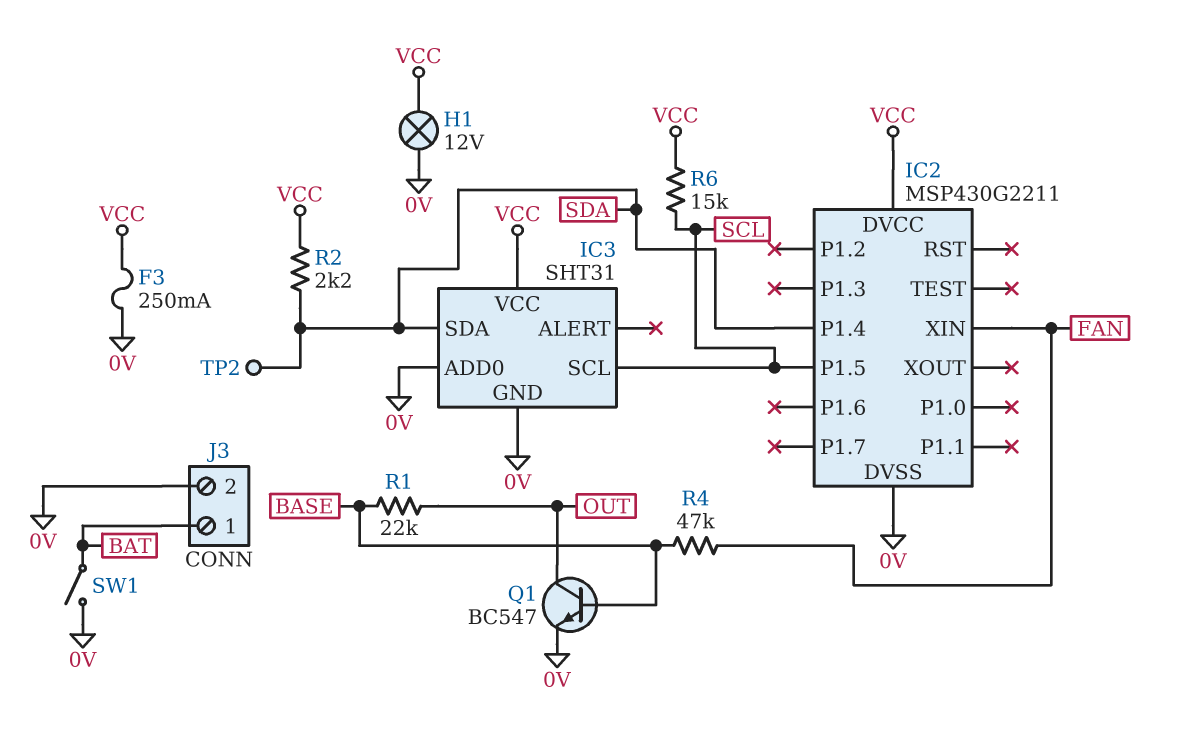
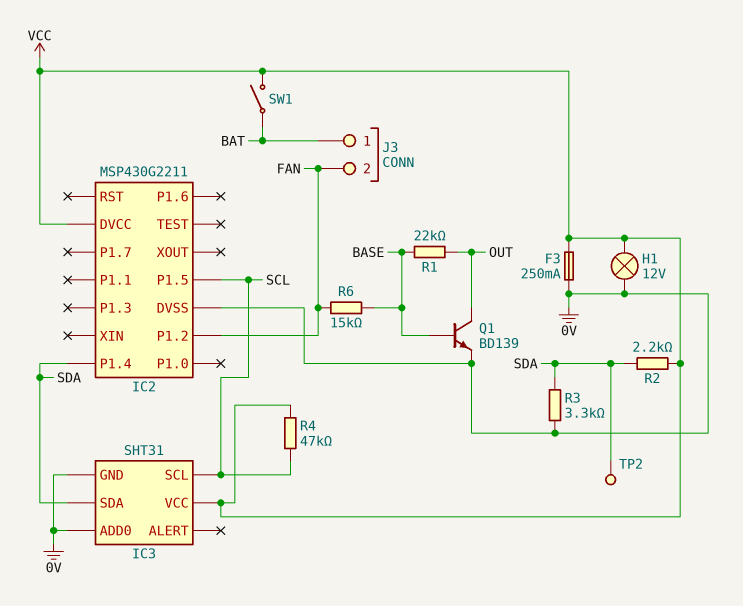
IC2 pin P1.2: none -> FAN
IC2 pin XIN: FAN -> none
J3 pin 2: 0V -> FAN
Q1: NPN BC547 (B BASE, C OUT, E 0V) -> NPN BD139 (B BASE, C OUT, E 0V)
R3: none -> 3.3k (0V, SDA)
R4: 47k (BASE, FAN) -> 47k (SCL, VCC)
R6: 15k (SCL, VCC) -> 15k (BASE, FAN)
SW1: switch (0V, BAT) -> switch (BAT, VCC)

